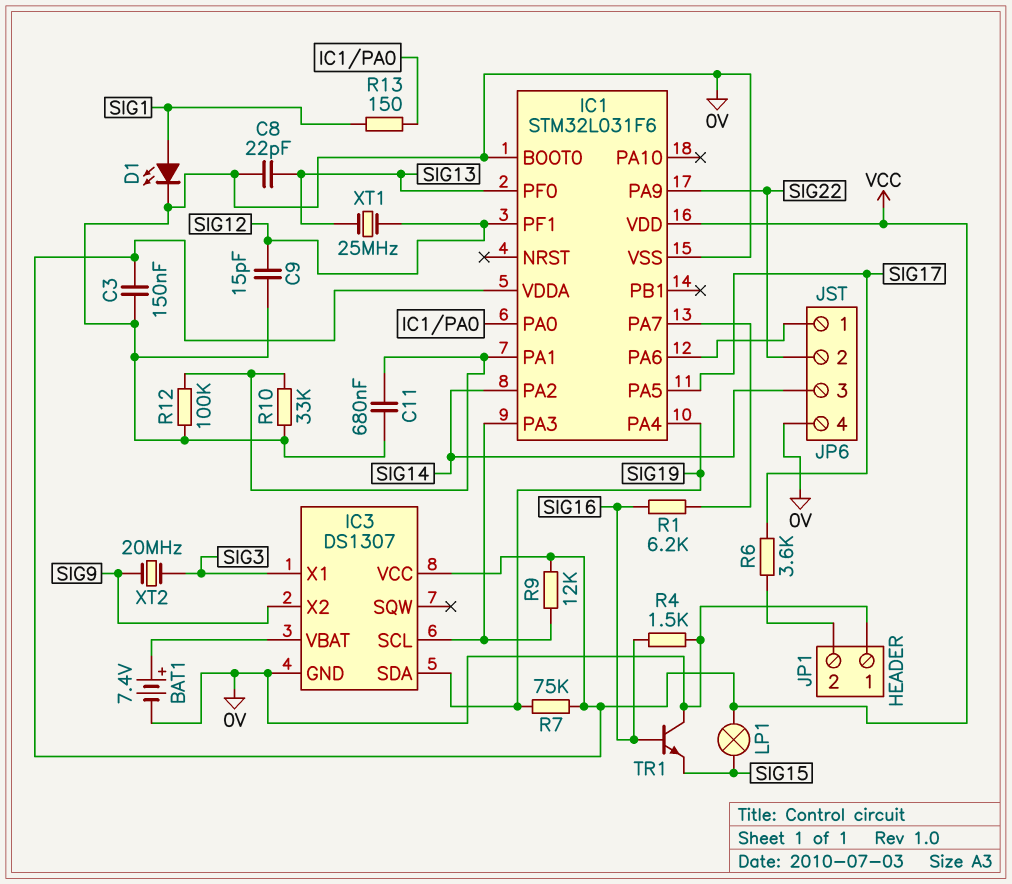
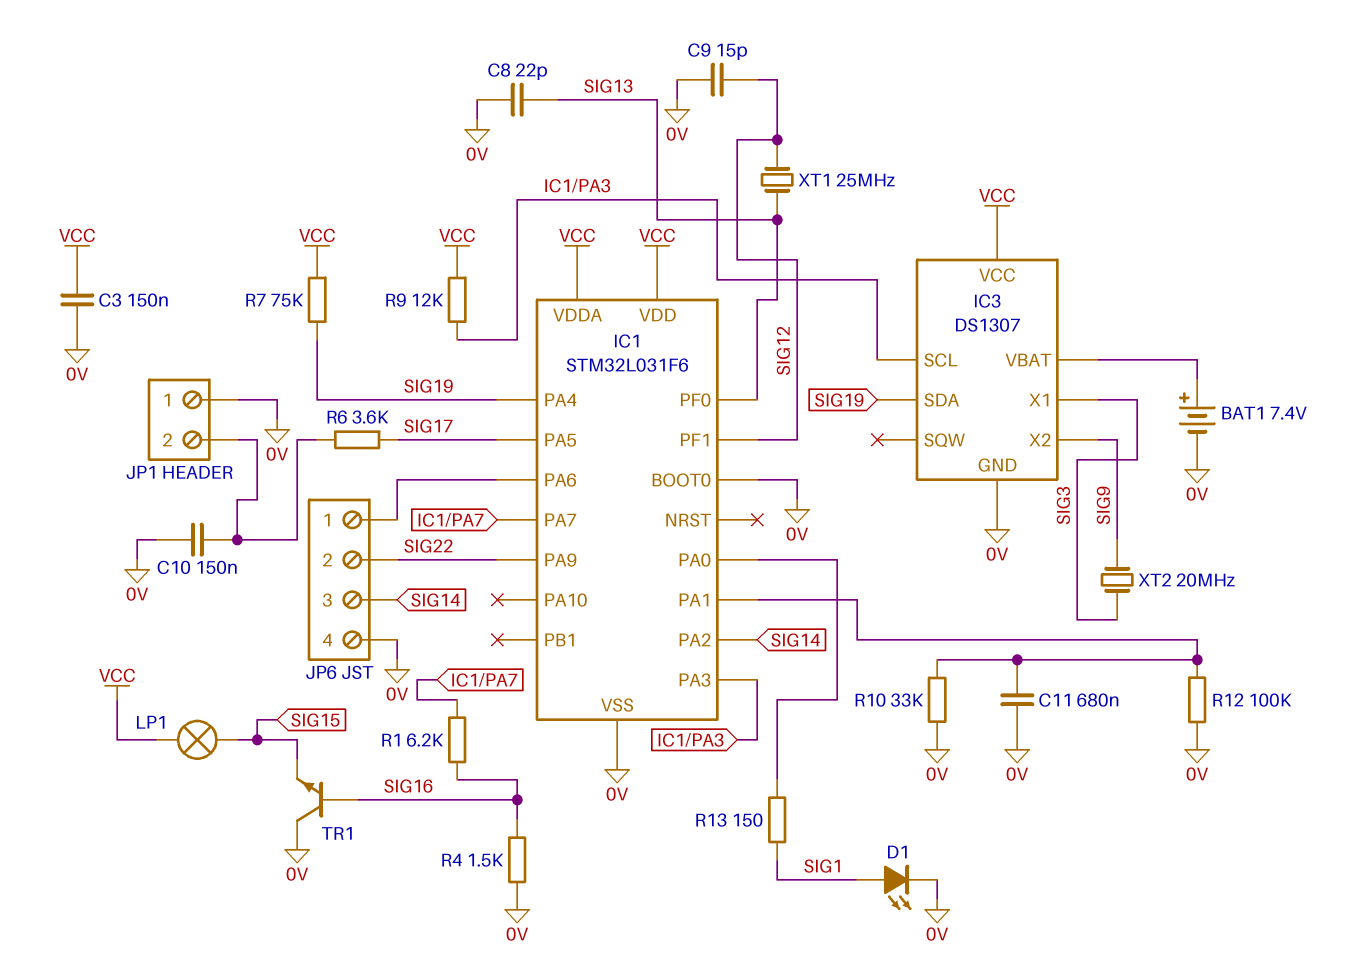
C10: none -> 150nF (0V, JP1/2)

